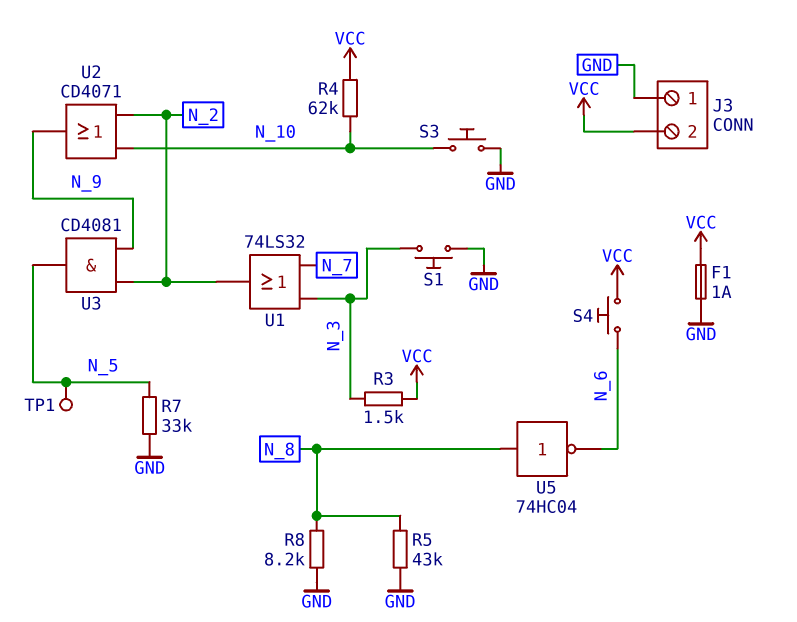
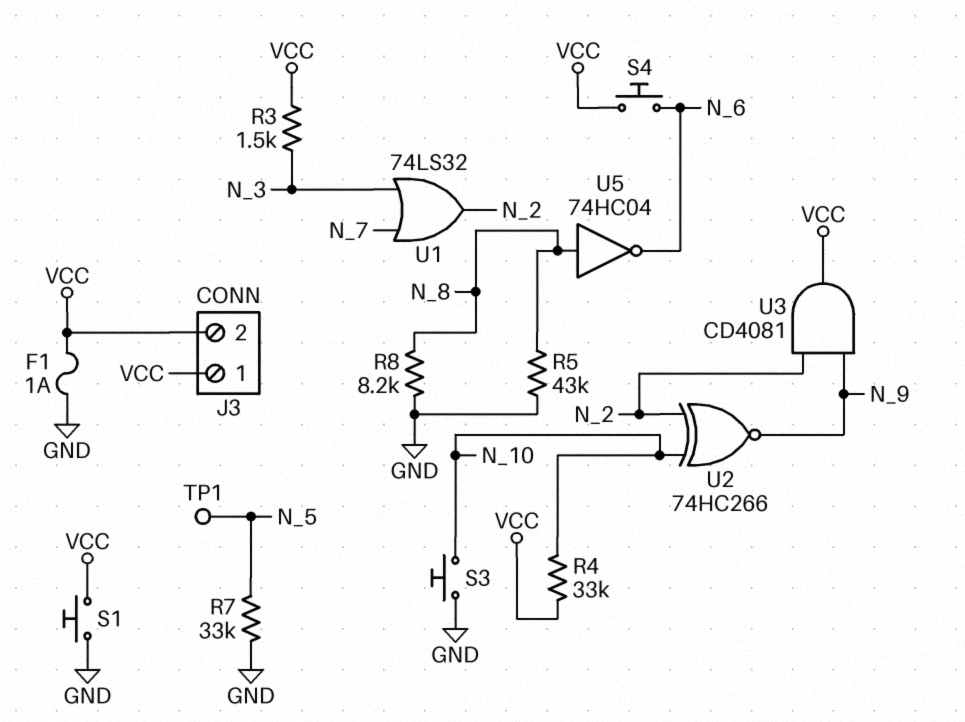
J3 pin 1: GND -> VCC
R4: 62k (N_10, VCC) -> 33k (N_10, VCC)
S1: button (GND, N_3) -> button (GND, VCC)
U2: OR CD4071 (in N_2, in N_10, out N_9) -> XNOR 74HC266 (in N_2, in N_10, out N_9)
U3: AND CD4081 (in N_2, in N_9, out N_5) -> AND CD4081 (in N_2, in N_9, out VCC)

